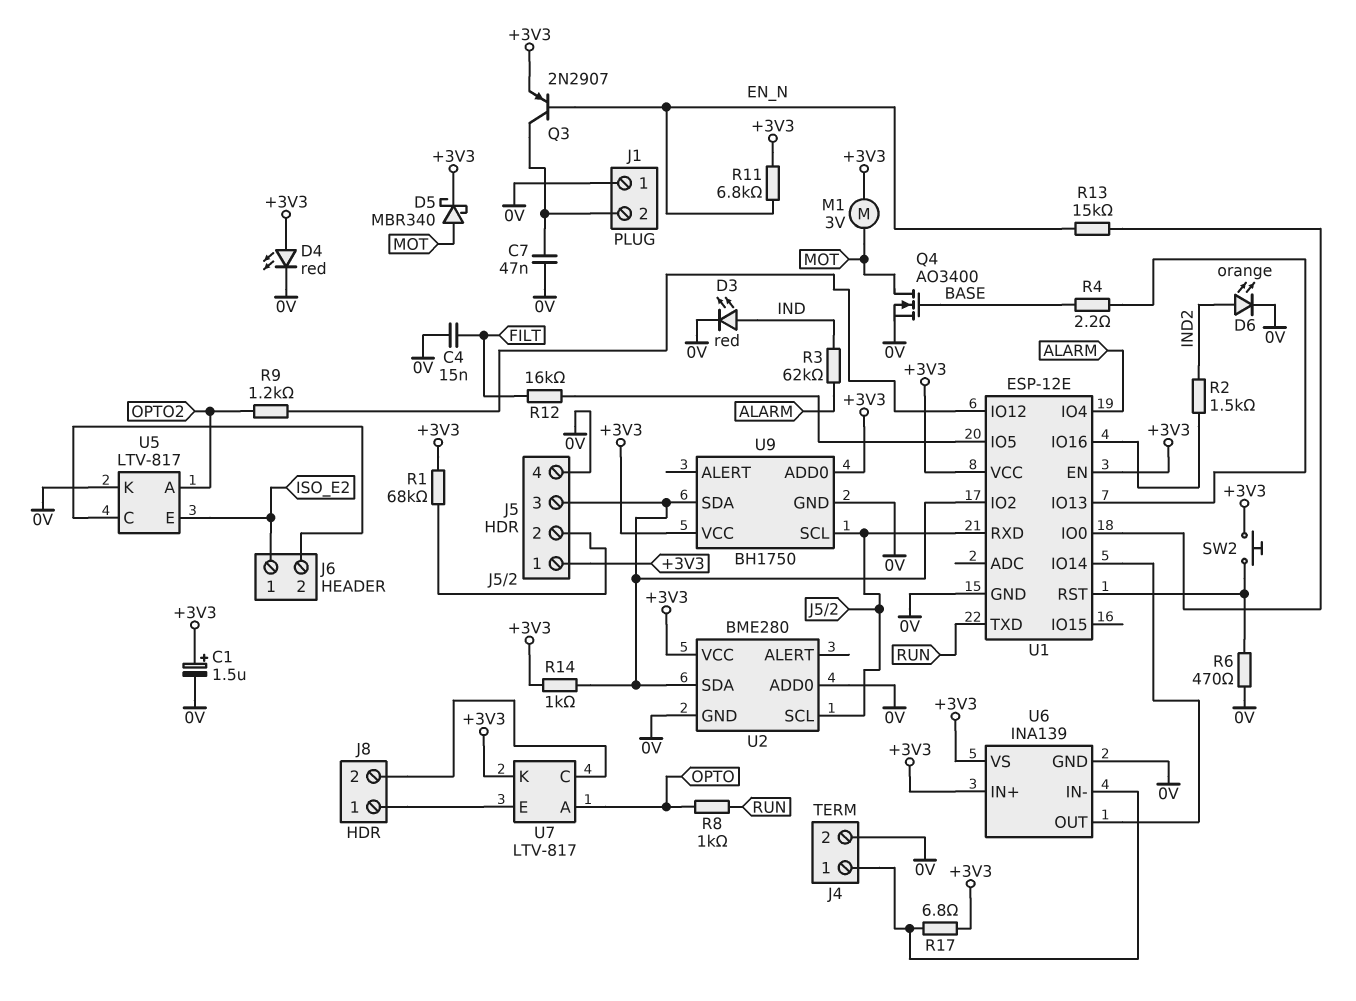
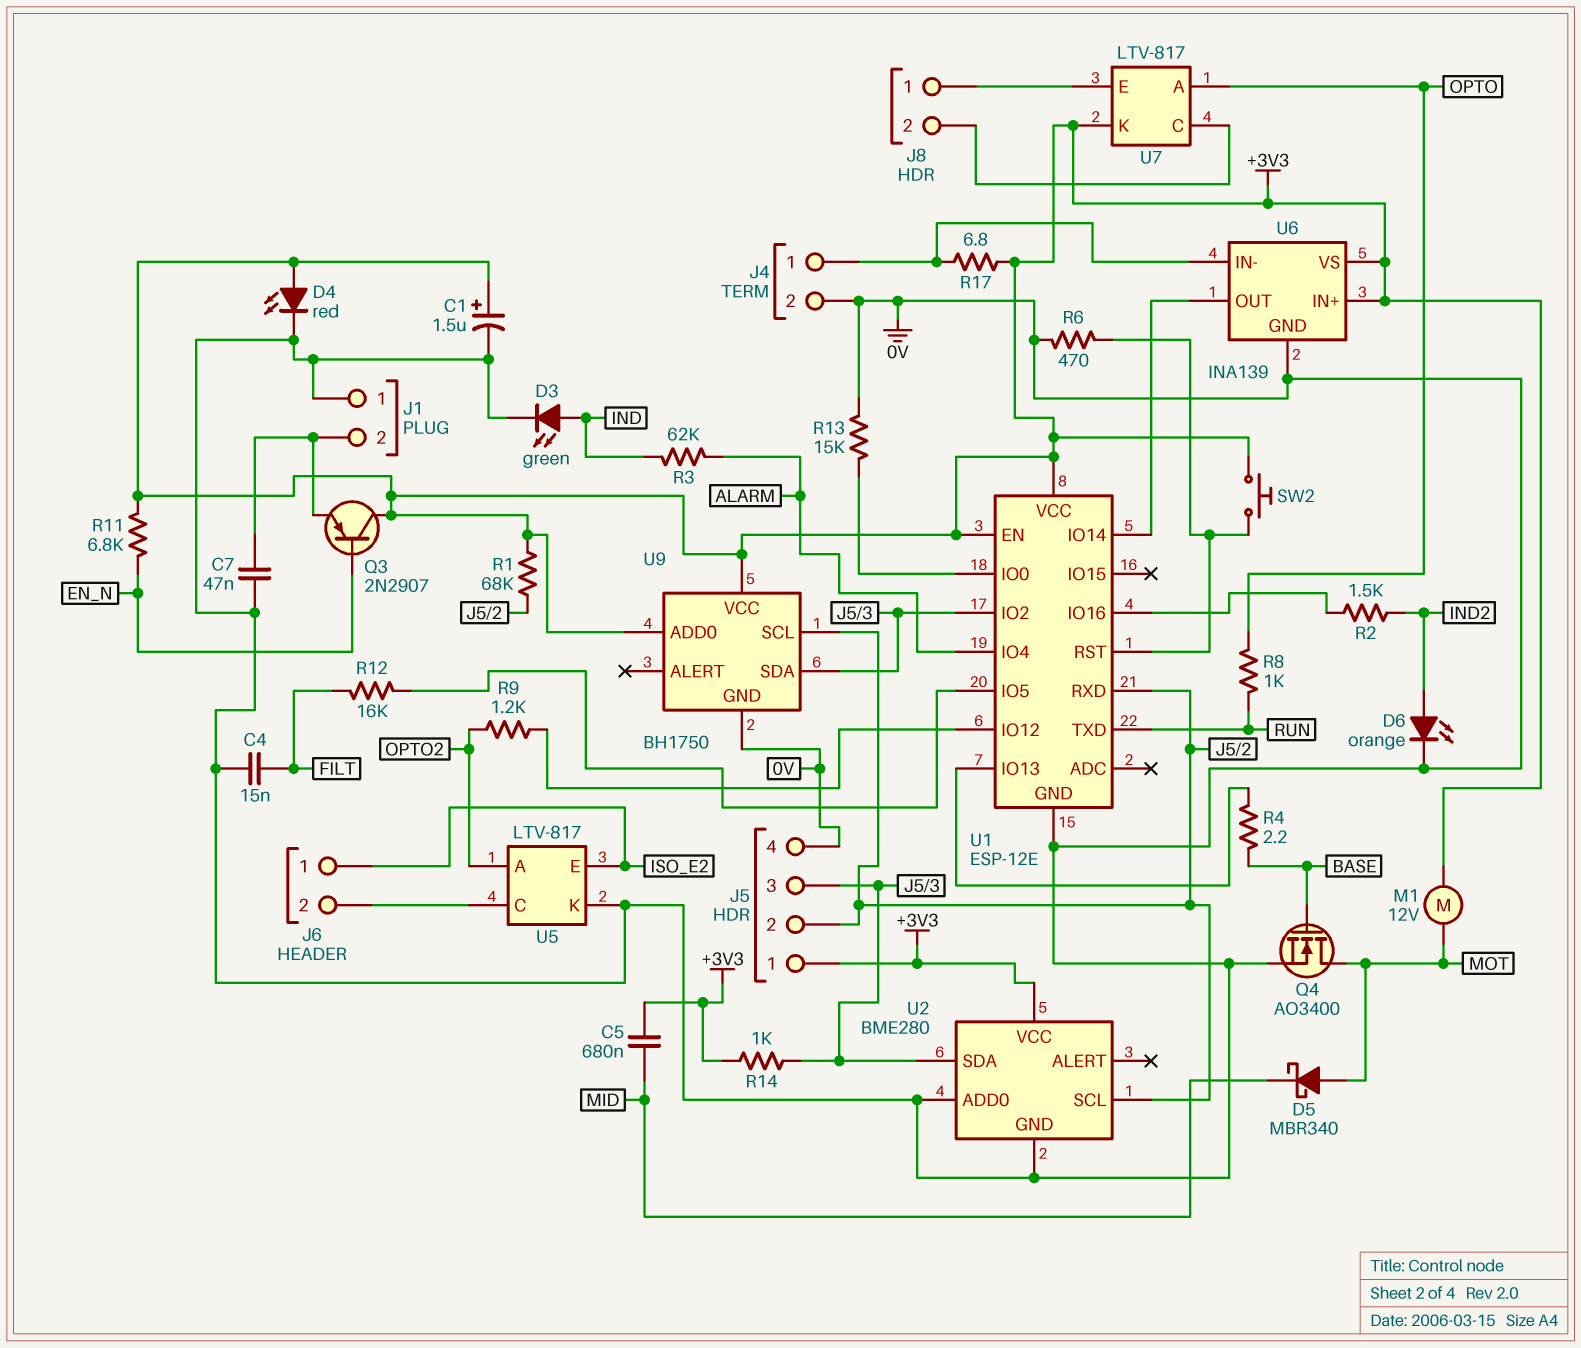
C5: none -> 680nF (+3V3, MID)
D3: LED red (A IND, K 0V) -> LED green (A IND, K 0V)
D5: schottky MBR340 (A MOT, K +3V3) -> schottky MBR340 (A MOT, K MID)
M1: motor 3V (+3V3, MOT) -> motor 12V (+3V3, MOT)
Q3: PNP 2N2907 (B EN_N, C J1/2, E +3V3) -> PNP 2N2907 (B EN_N, C +3V3, E J1/2)
R13: 15k (EN_N, U1/IO0) -> 15k (0V, U1/IO0)

